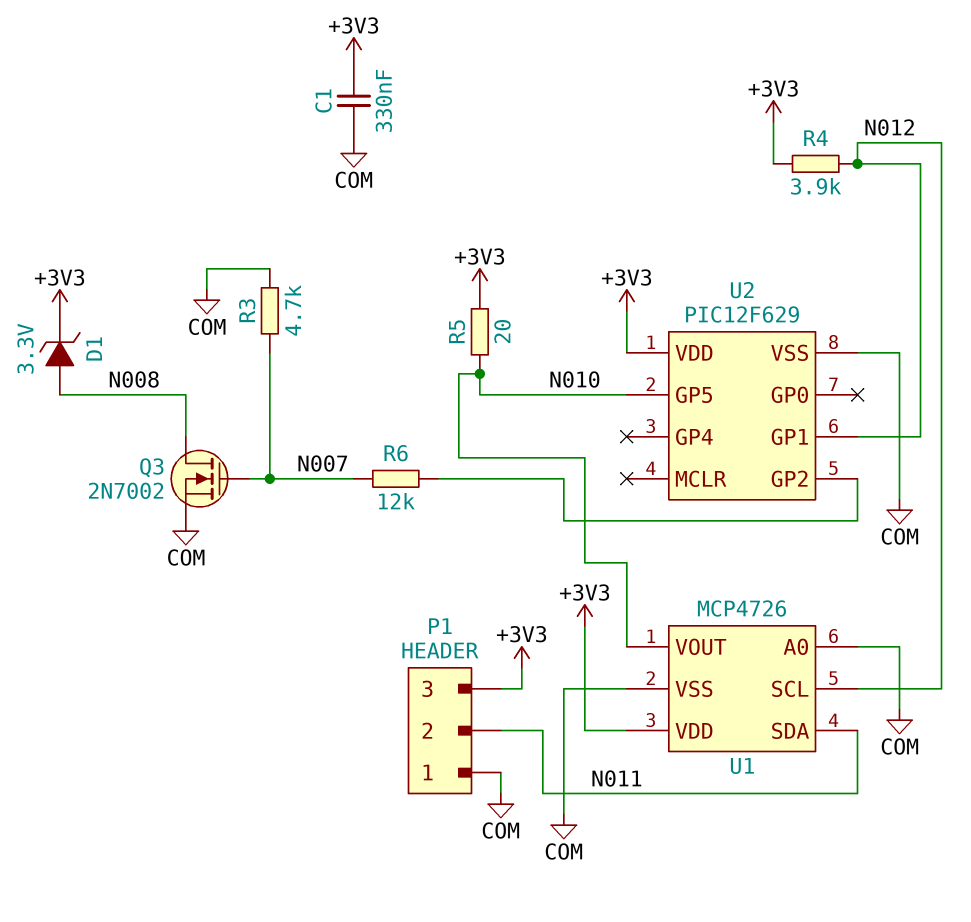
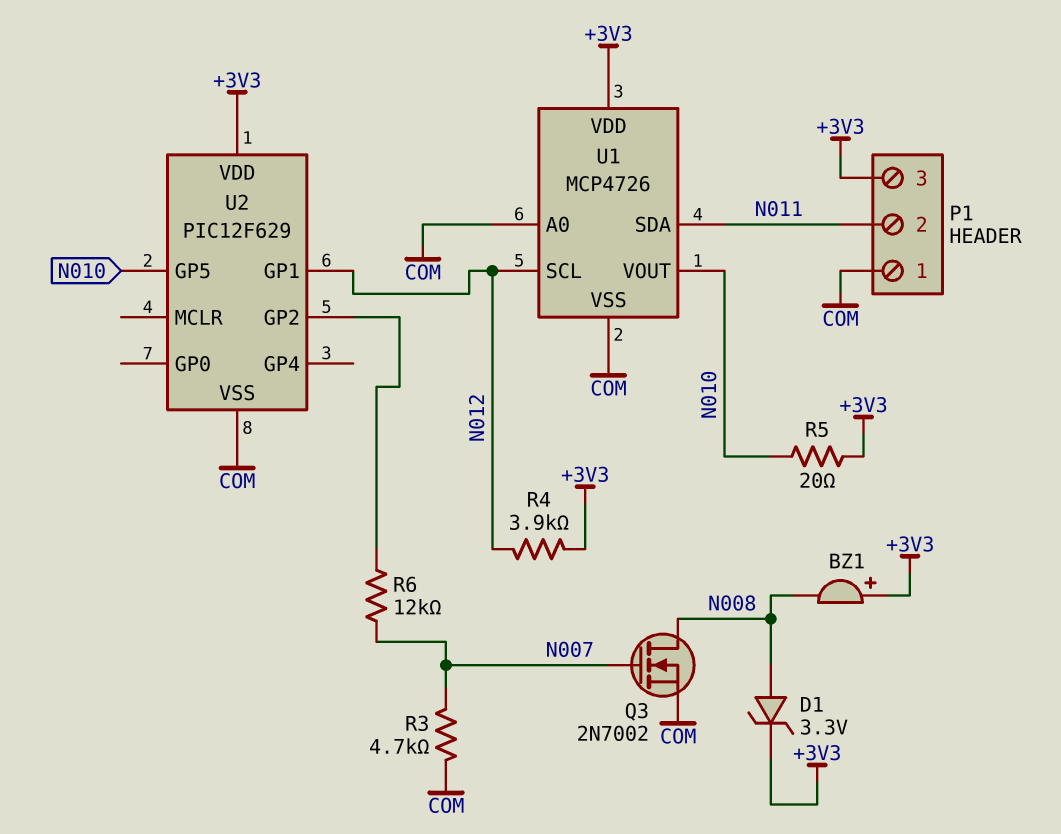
BZ1: none -> buzzer (plus +3V3, minus N008)
C1: 330nF (+3V3, COM) -> none

